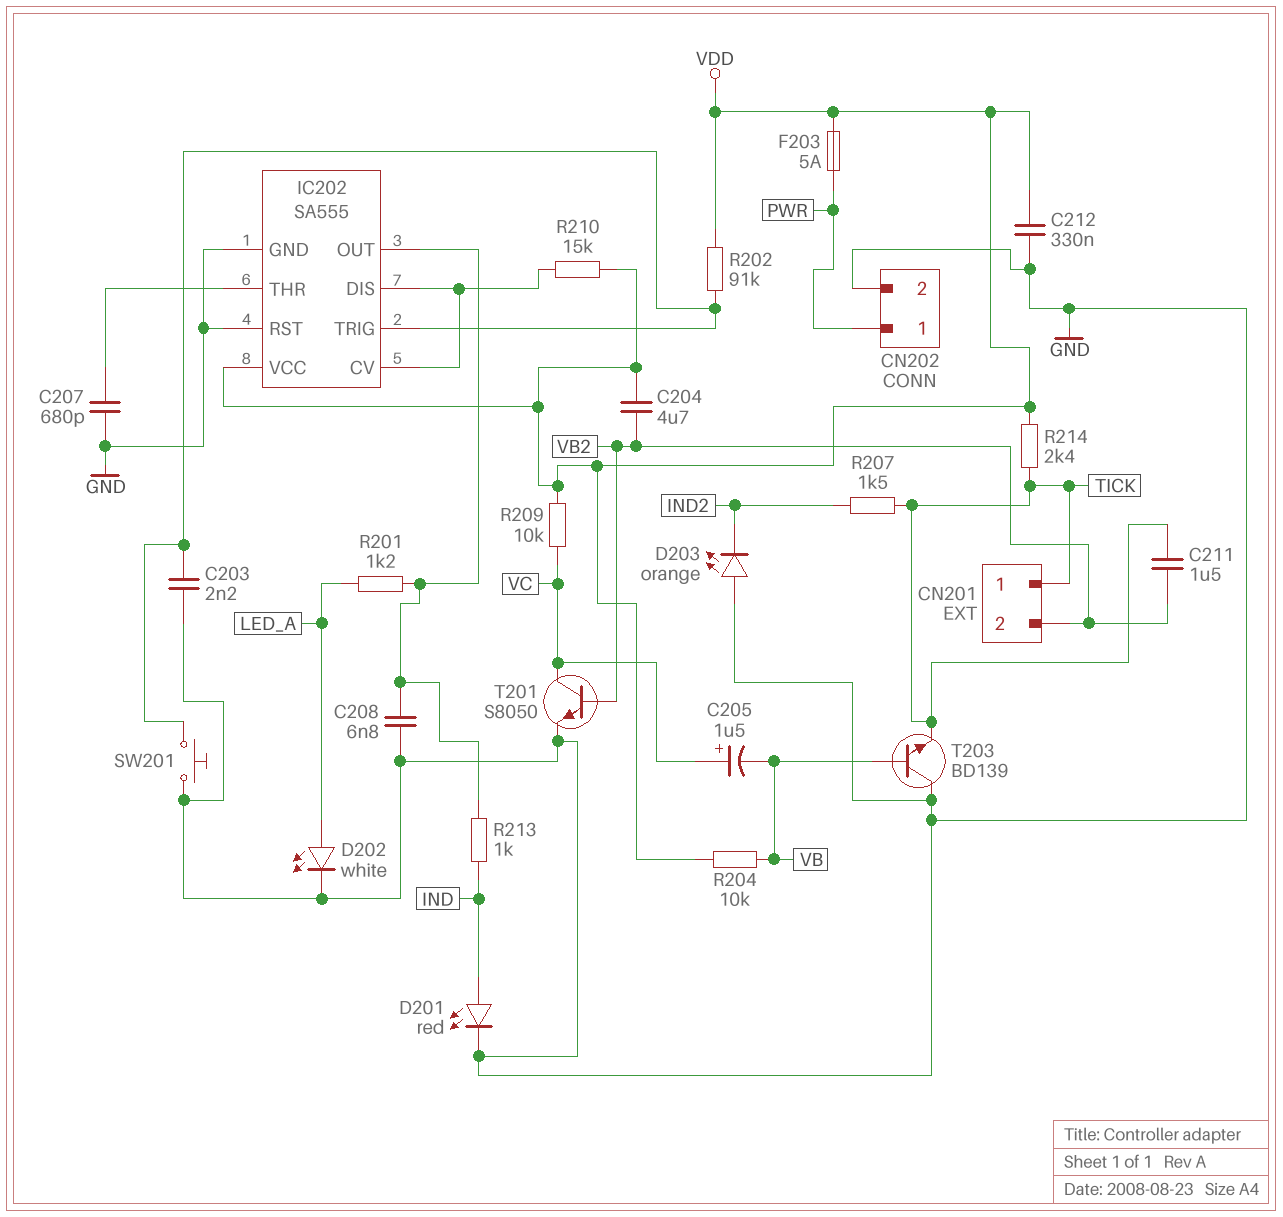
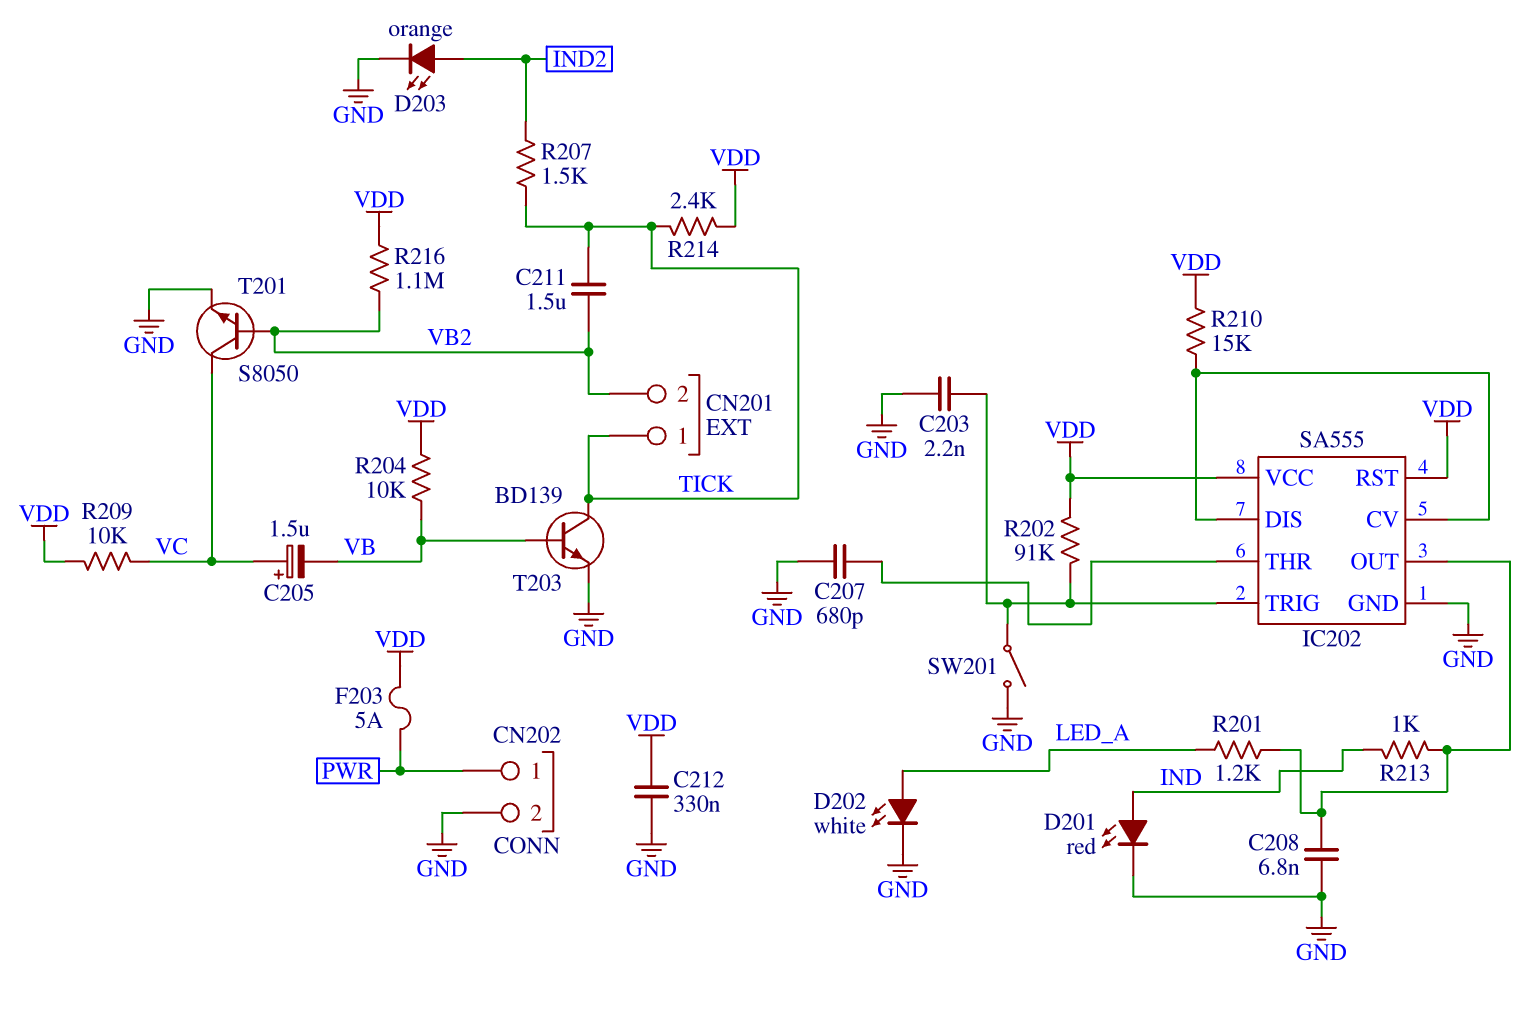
C204: 4.7uF (VB2, VDD) -> none
D203: LED orange (A GND, K IND2) -> LED orange (A IND2, K GND)
IC202 pin RST: GND -> VDD
R216: none -> 1.1M (VB2, VDD)
SW201: button (GND, IC202/TRIG) -> switch (GND, IC202/TRIG)
T203: NPN BD139 (B VB, C GND, E TICK) -> NPN BD139 (B VB, C TICK, E GND)

